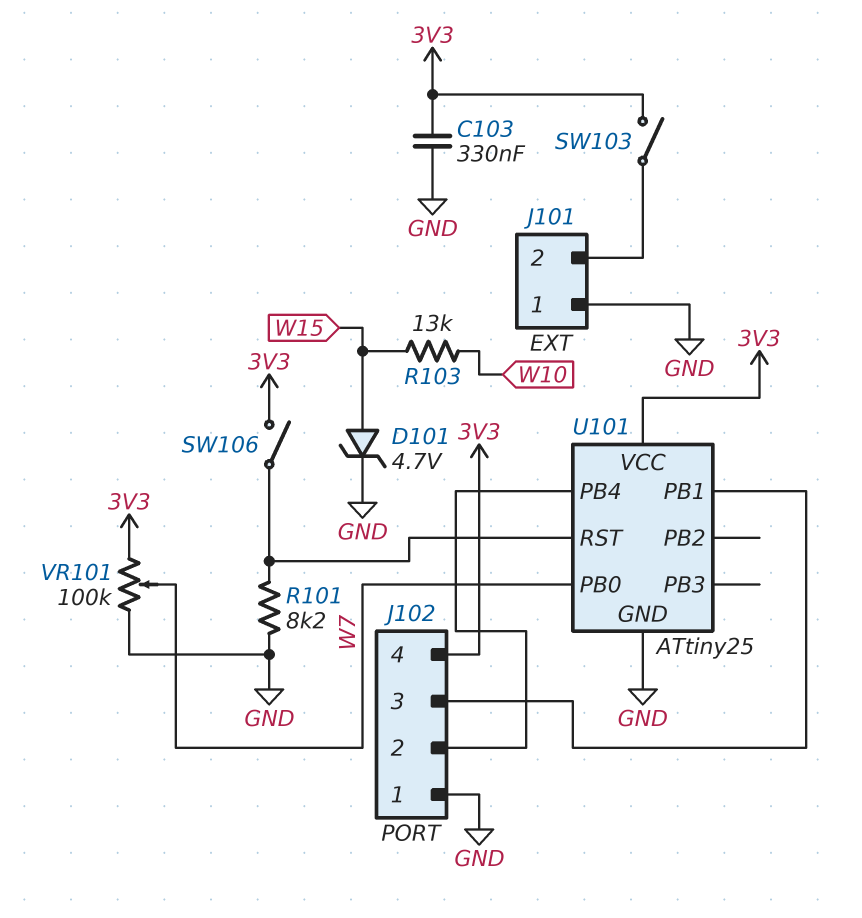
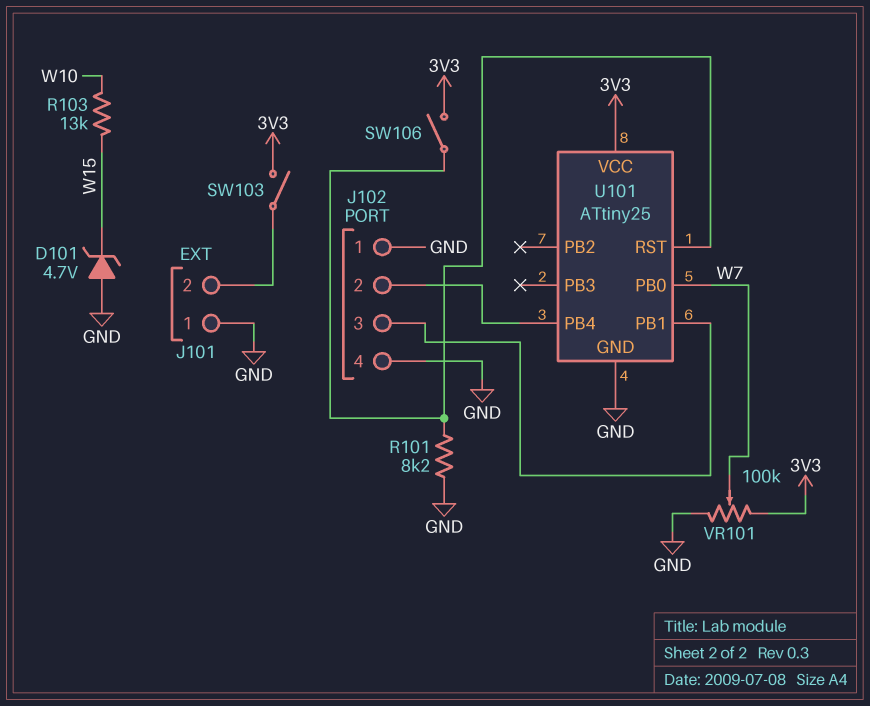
C103: 330nF (3V3, GND) -> none
D101: zener 4.7V (A W15, K GND) -> zener 4.7V (A GND, K W15)
J102 pin 4: 3V3 -> GND

